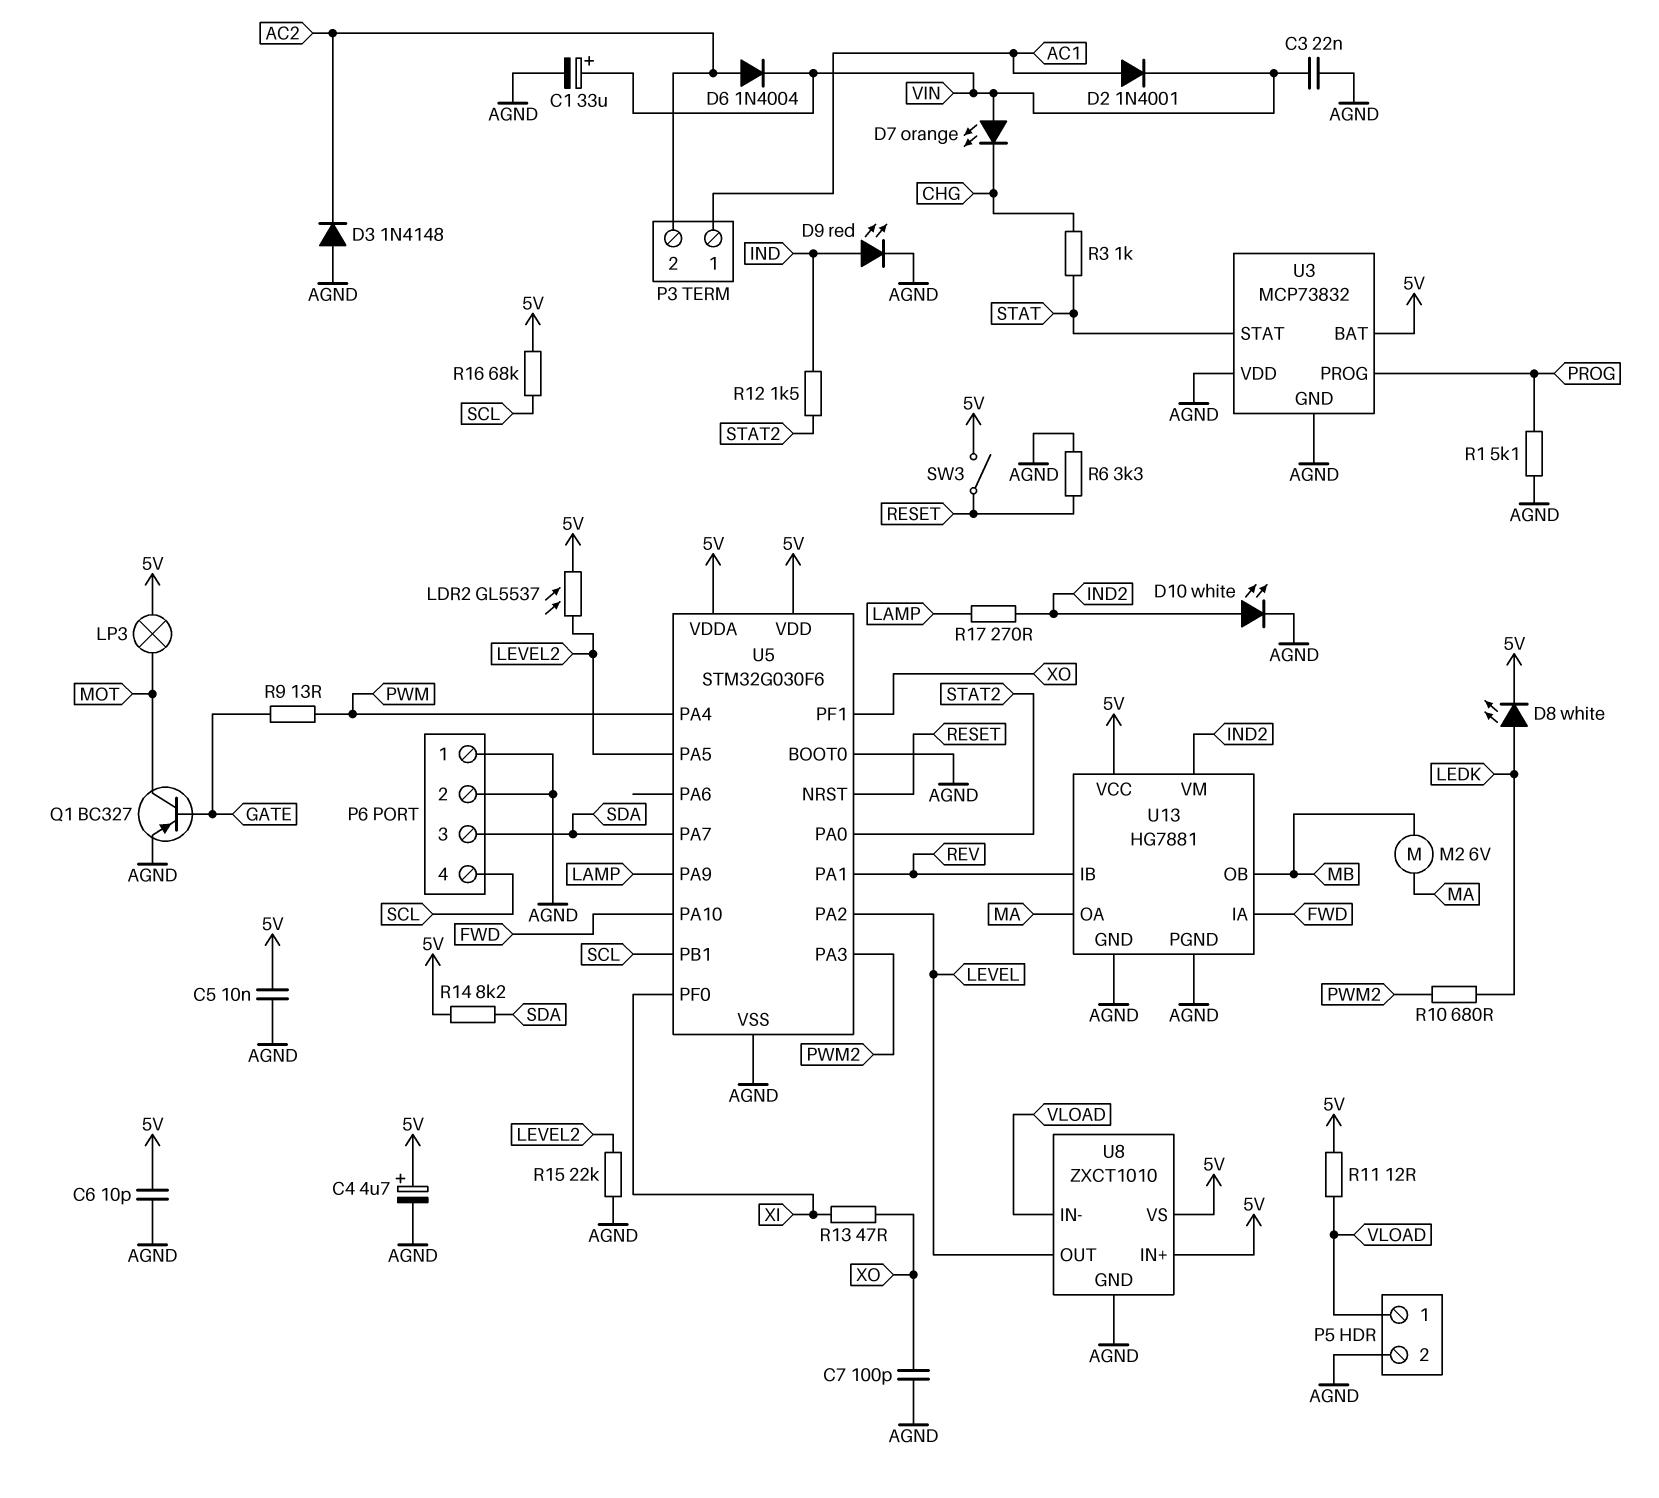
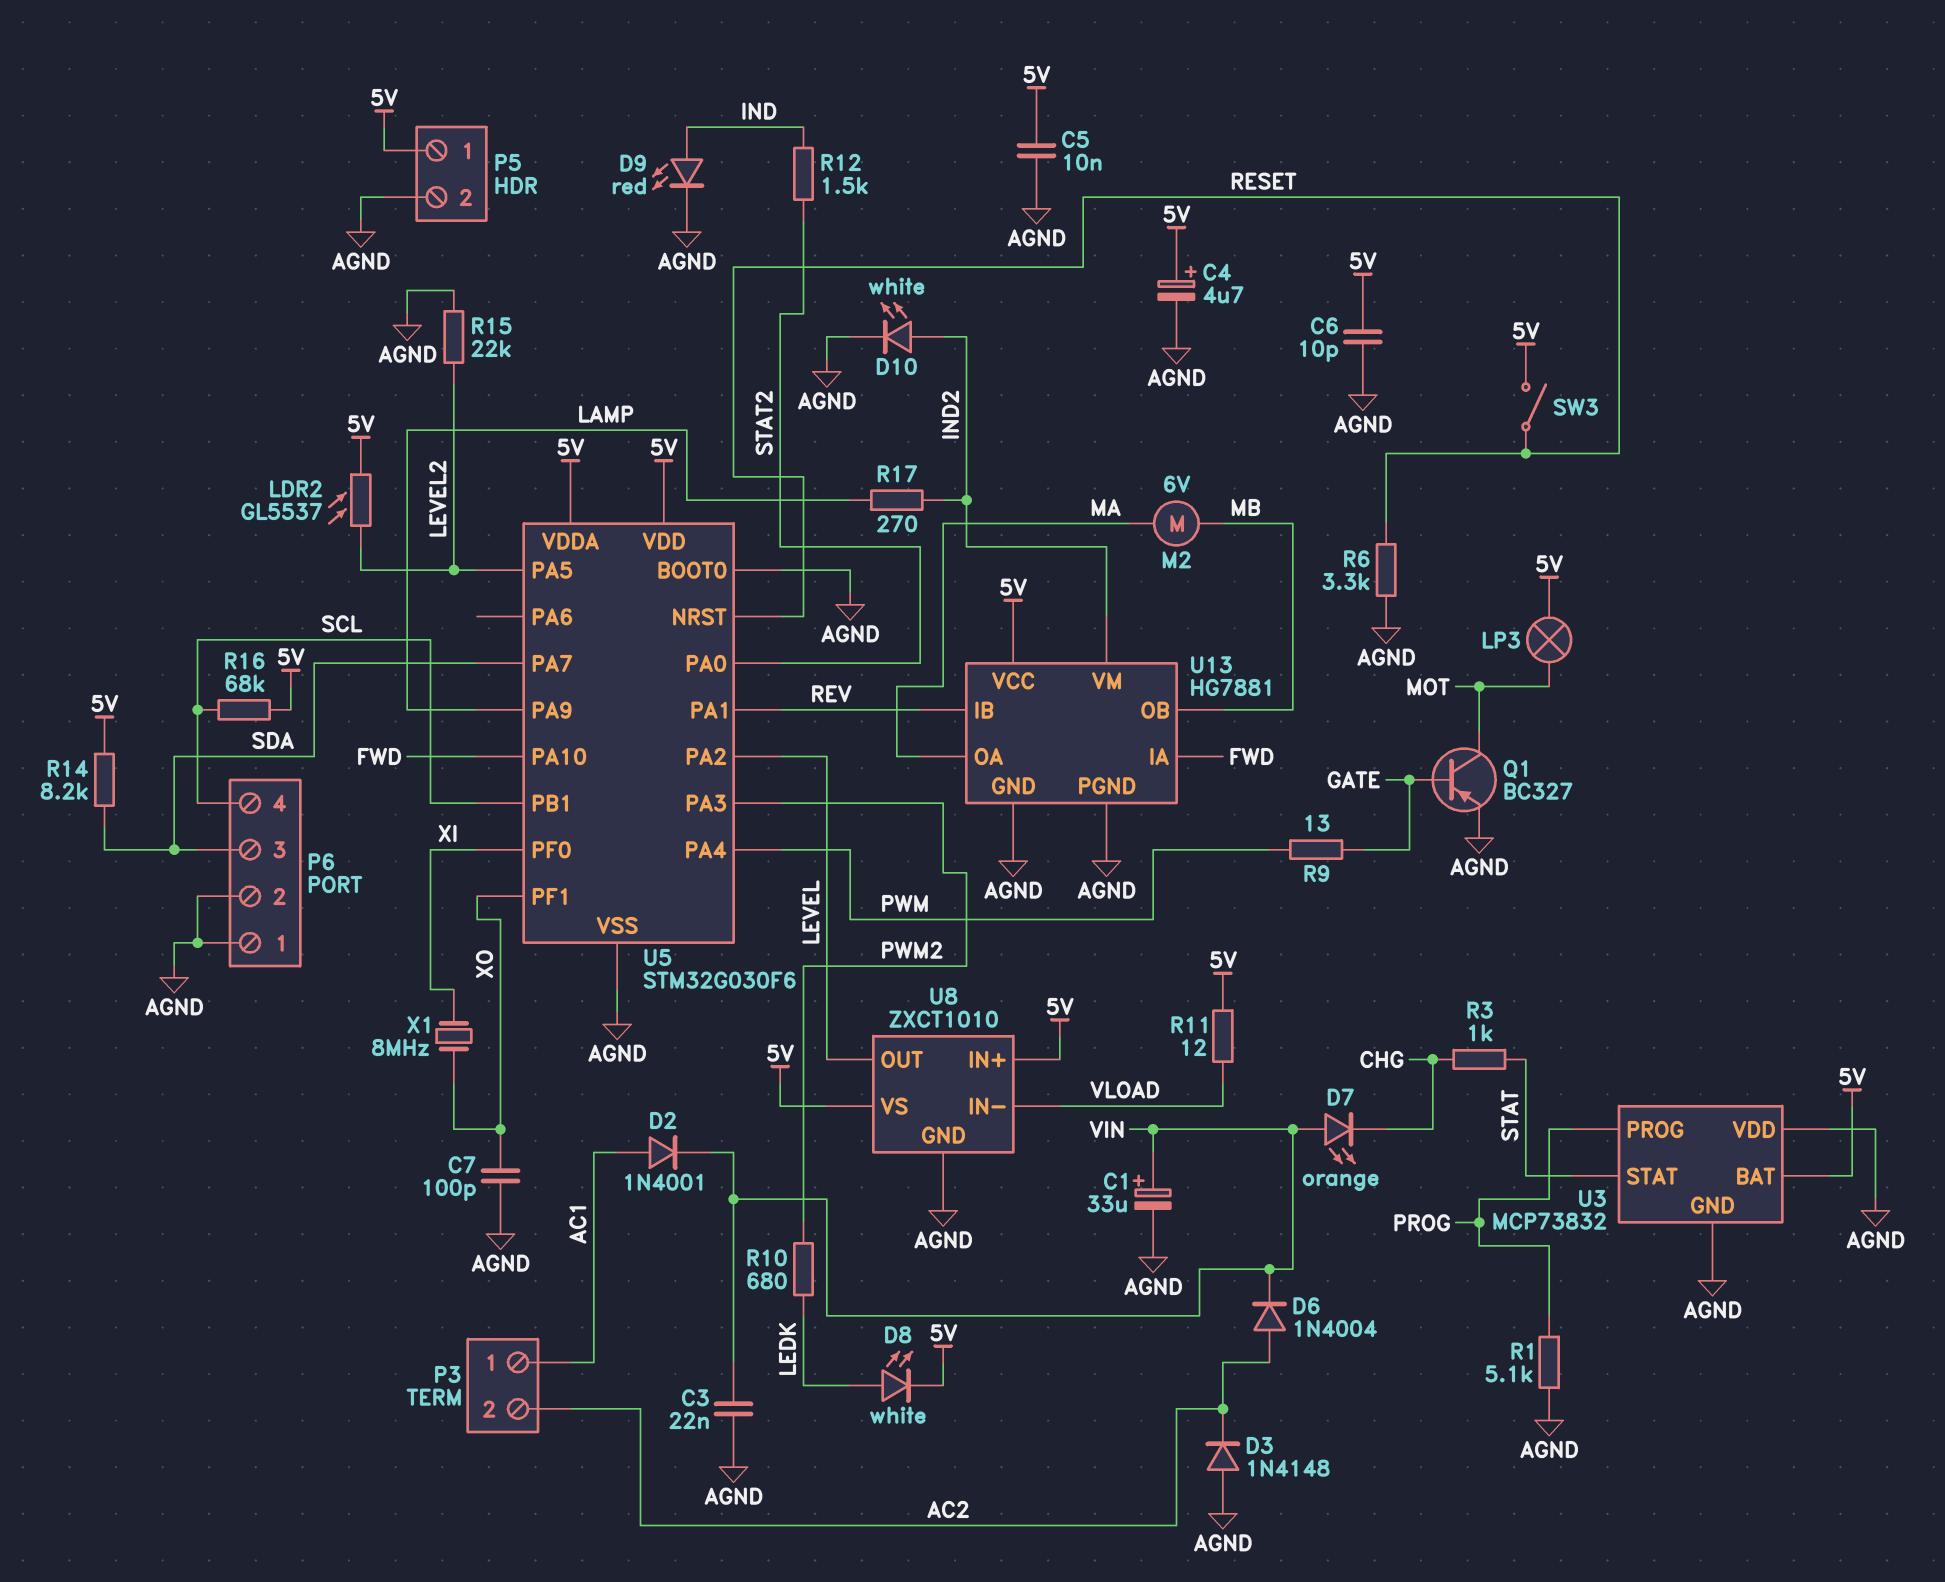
P5 pin 1: VLOAD -> 5V
R13: 47 (XI, XO) -> none
X1: none -> 8MHz (XI, XO)

